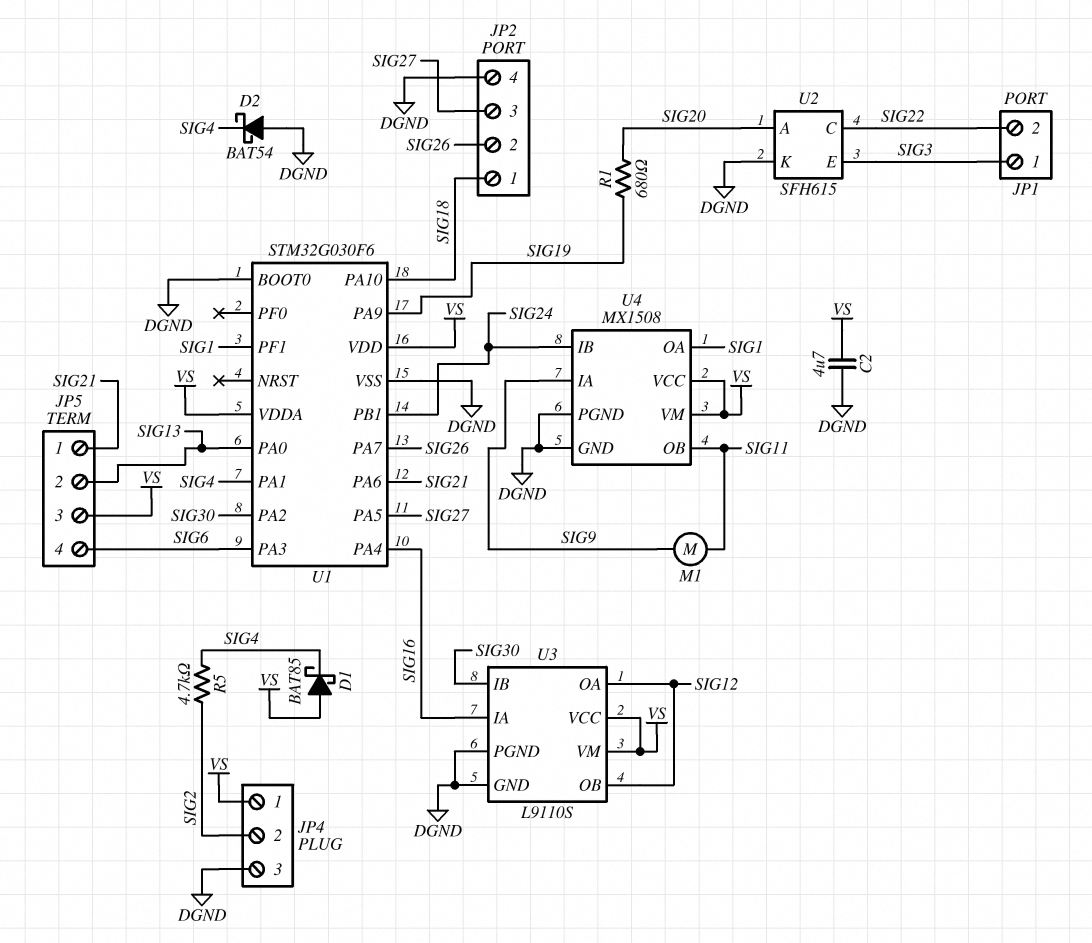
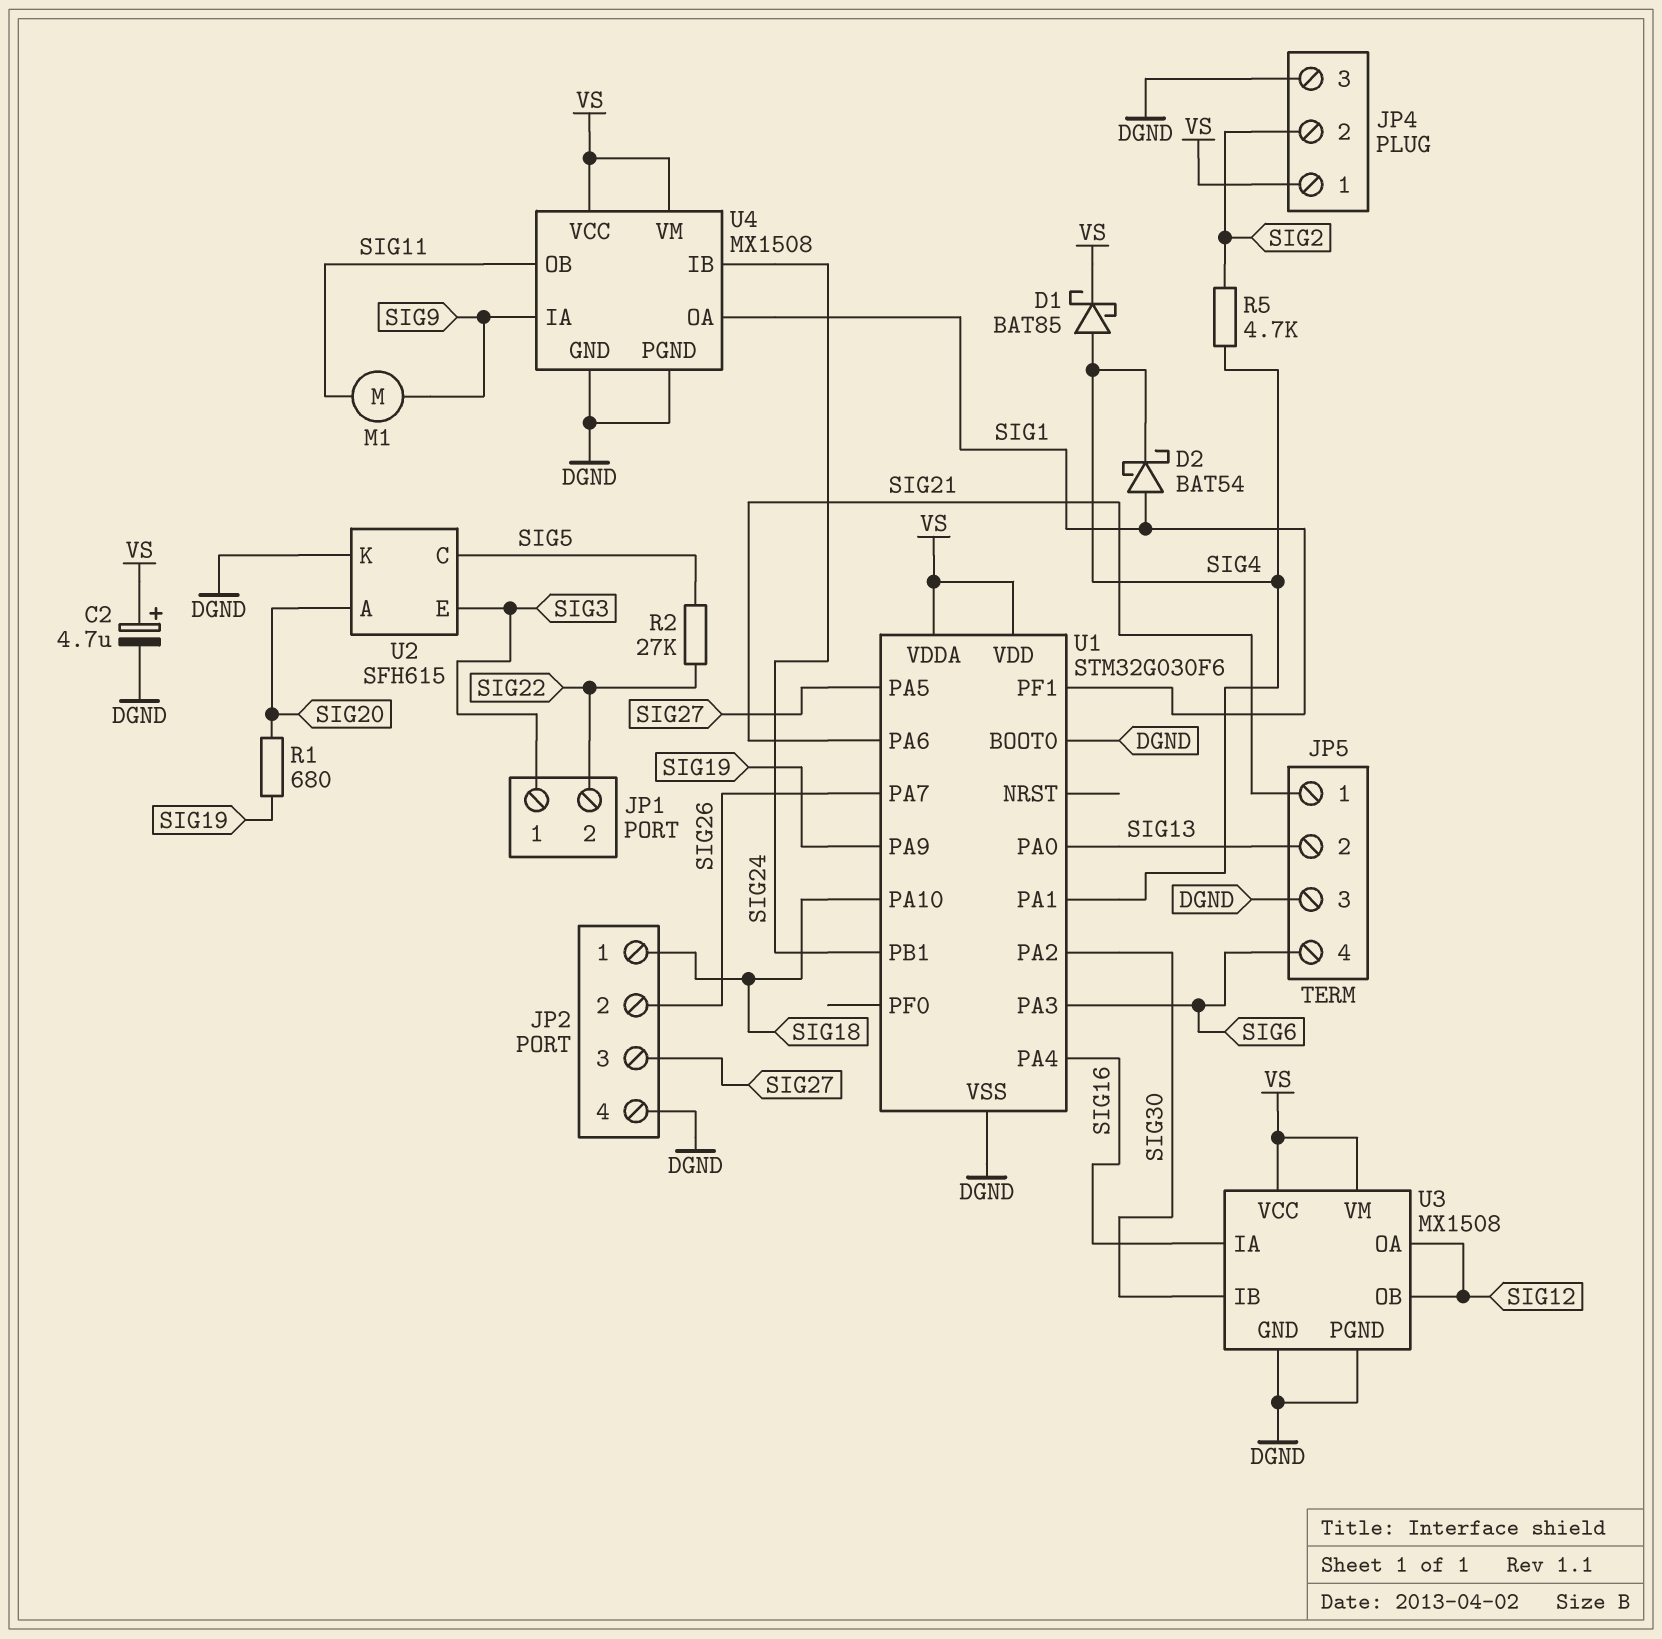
C2: 4.7uF (DGND, VS) -> 4.7uF (plus VS, minus DGND)
D1: schottky BAT85 (A VS, K SIG4) -> schottky BAT85 (A SIG4, K VS)
D2: schottky BAT54 (A DGND, K SIG4) -> schottky BAT54 (A SIG1, K SIG4)
JP5 pin 3: VS -> DGND
R2: none -> 27k (SIG5, SIG22)
U2 pin C: SIG22 -> SIG5
U3: L9110S -> MX1508

